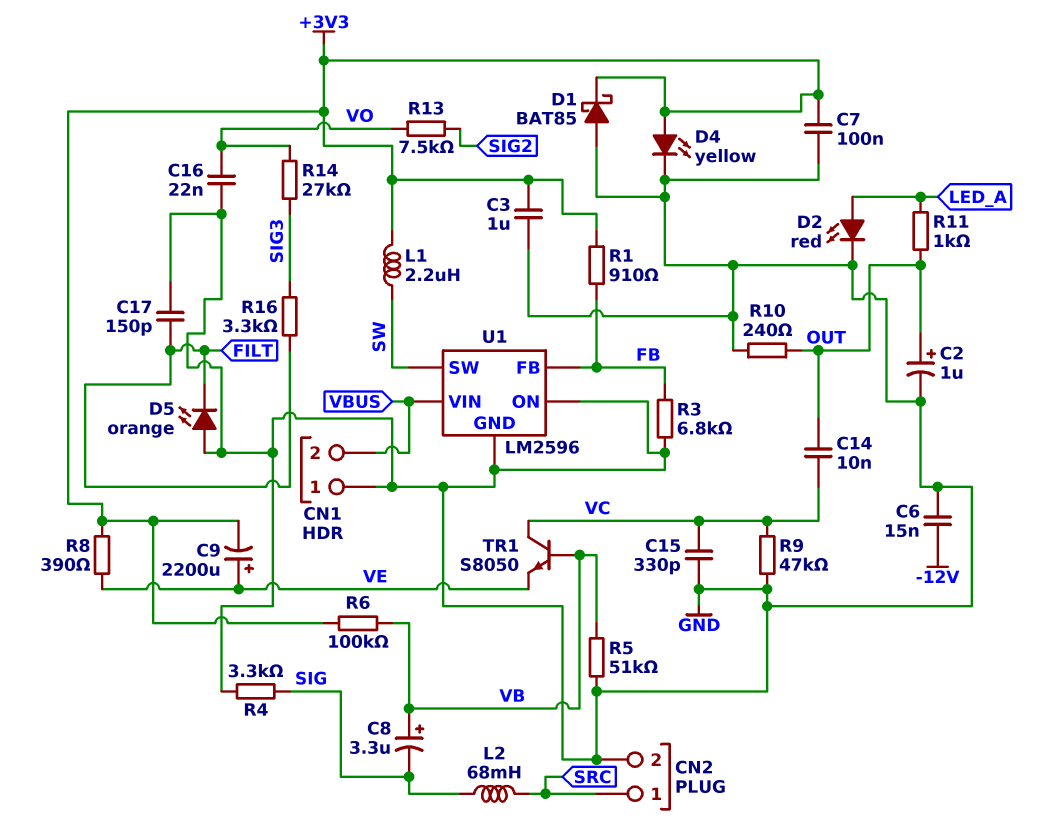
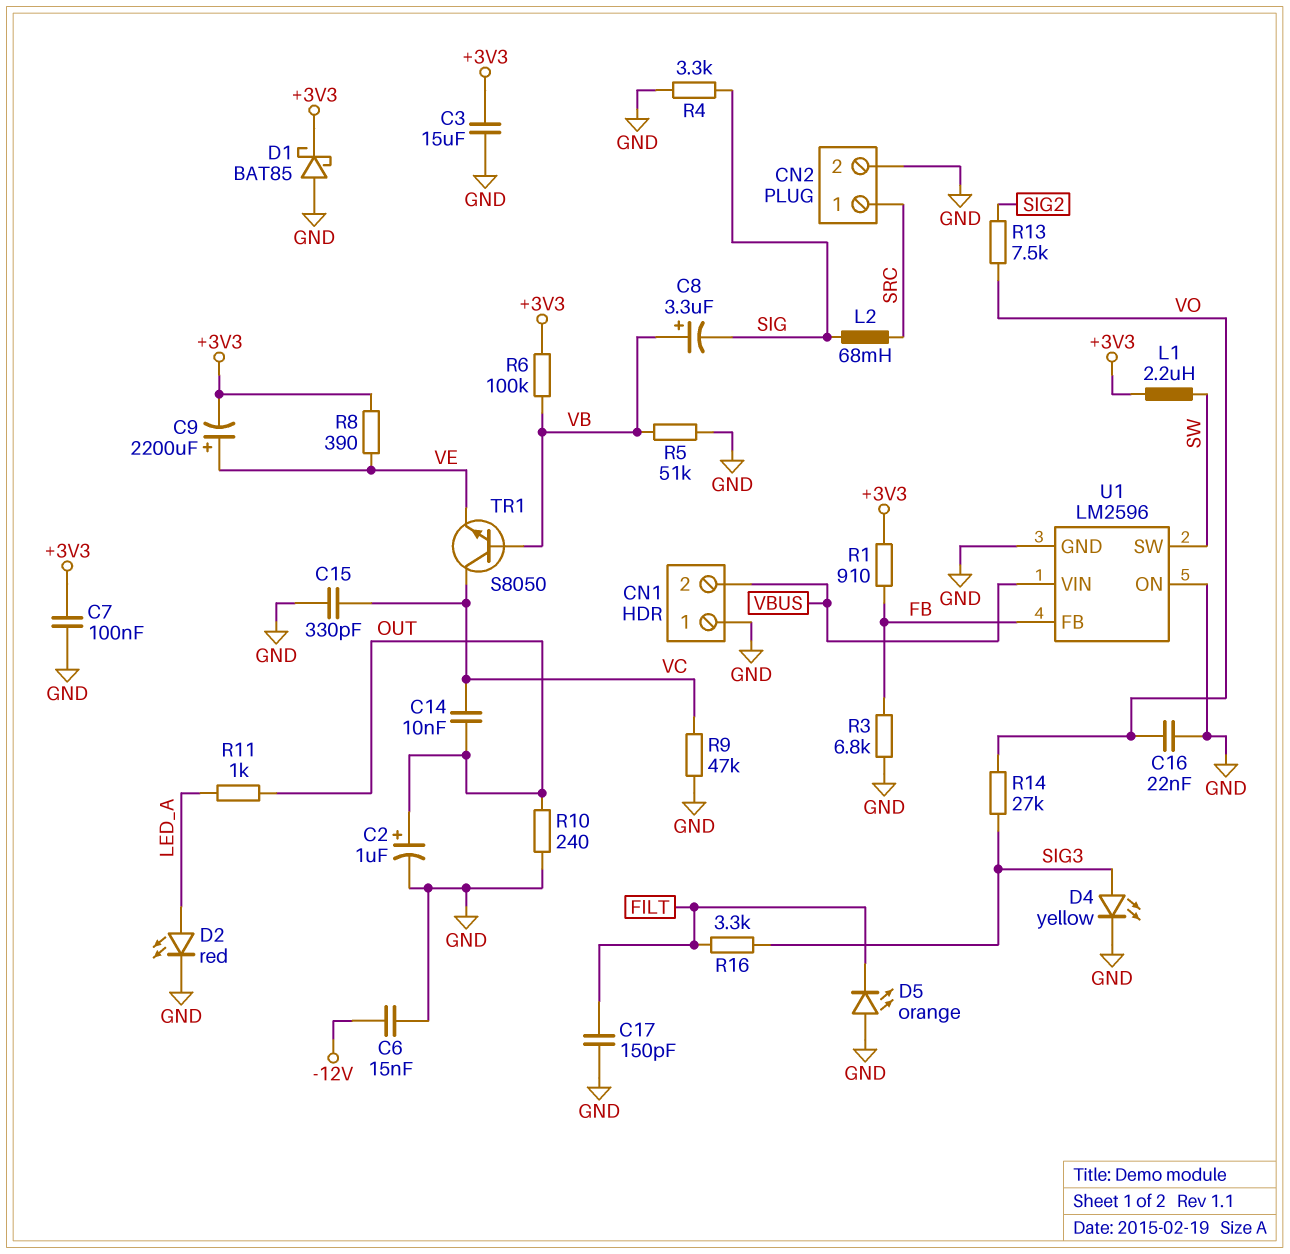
C3: 1uF (+3V3, GND) -> 15uF (+3V3, GND)
D4: LED yellow (A +3V3, K GND) -> LED yellow (A SIG3, K GND)

